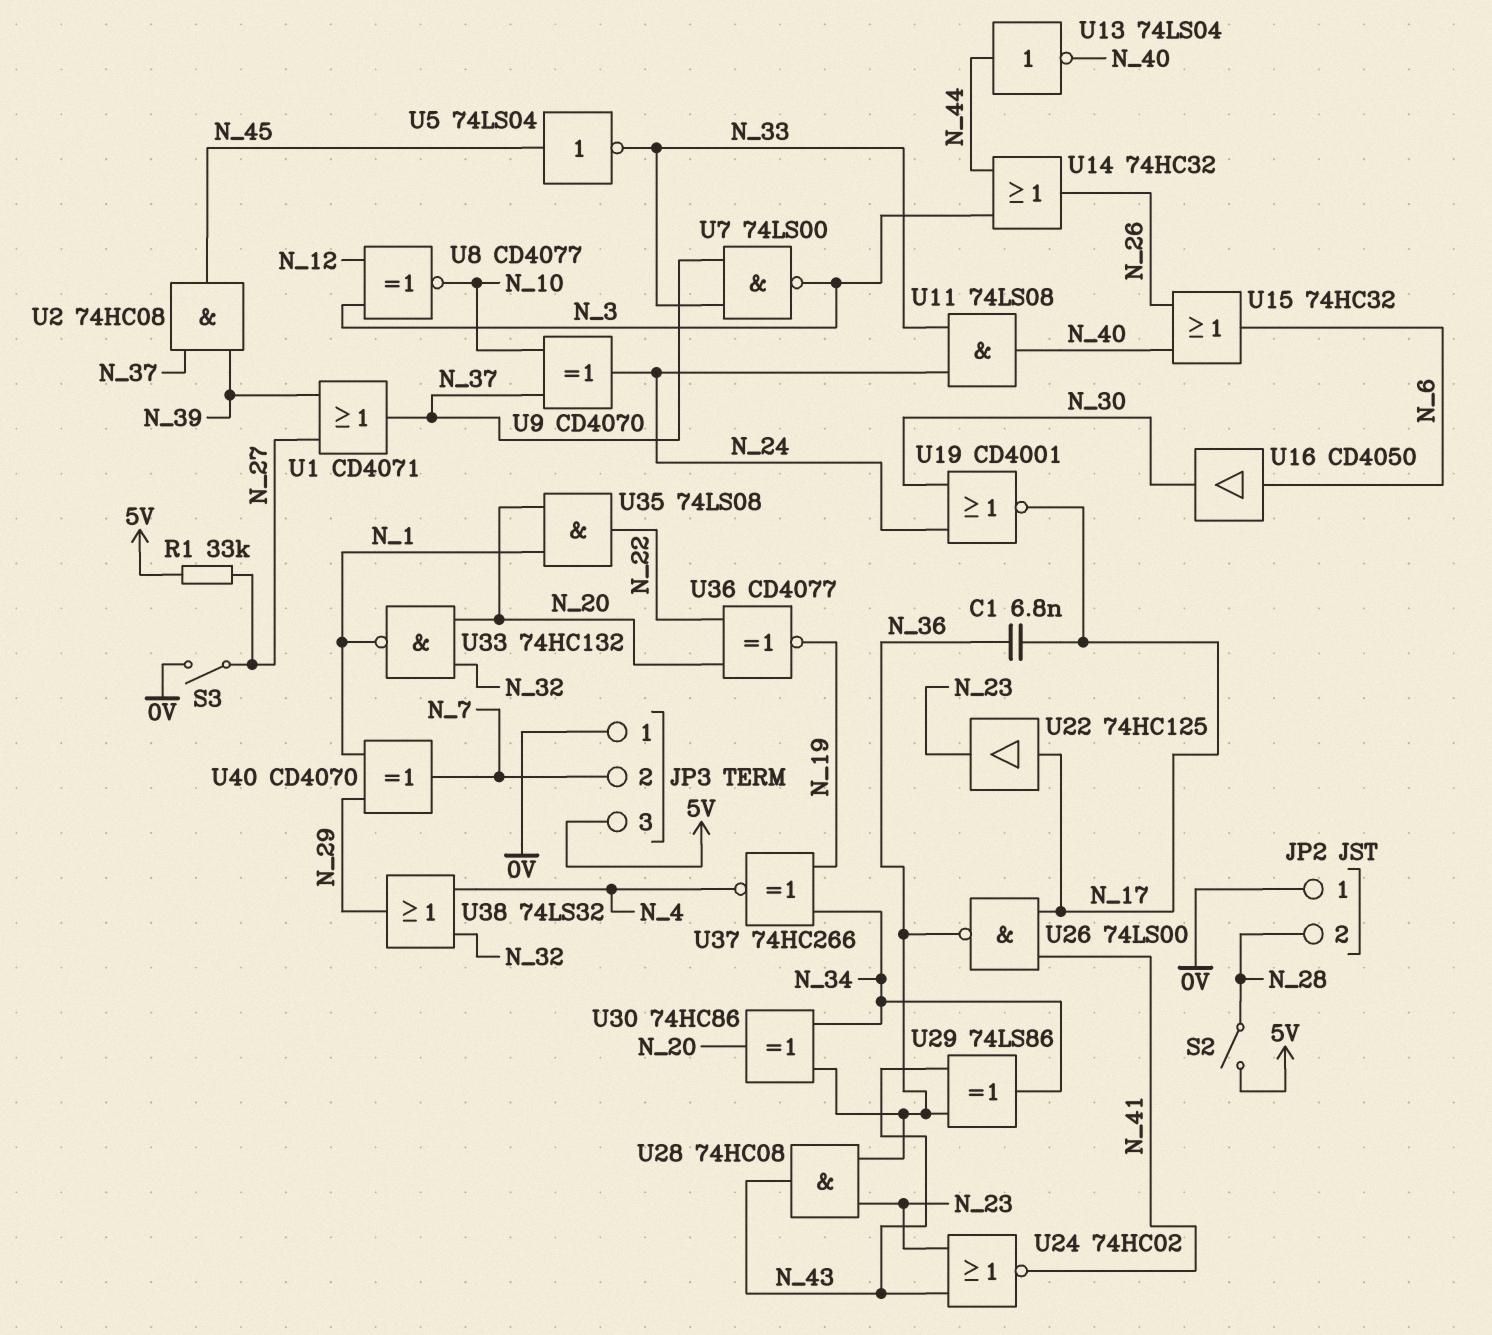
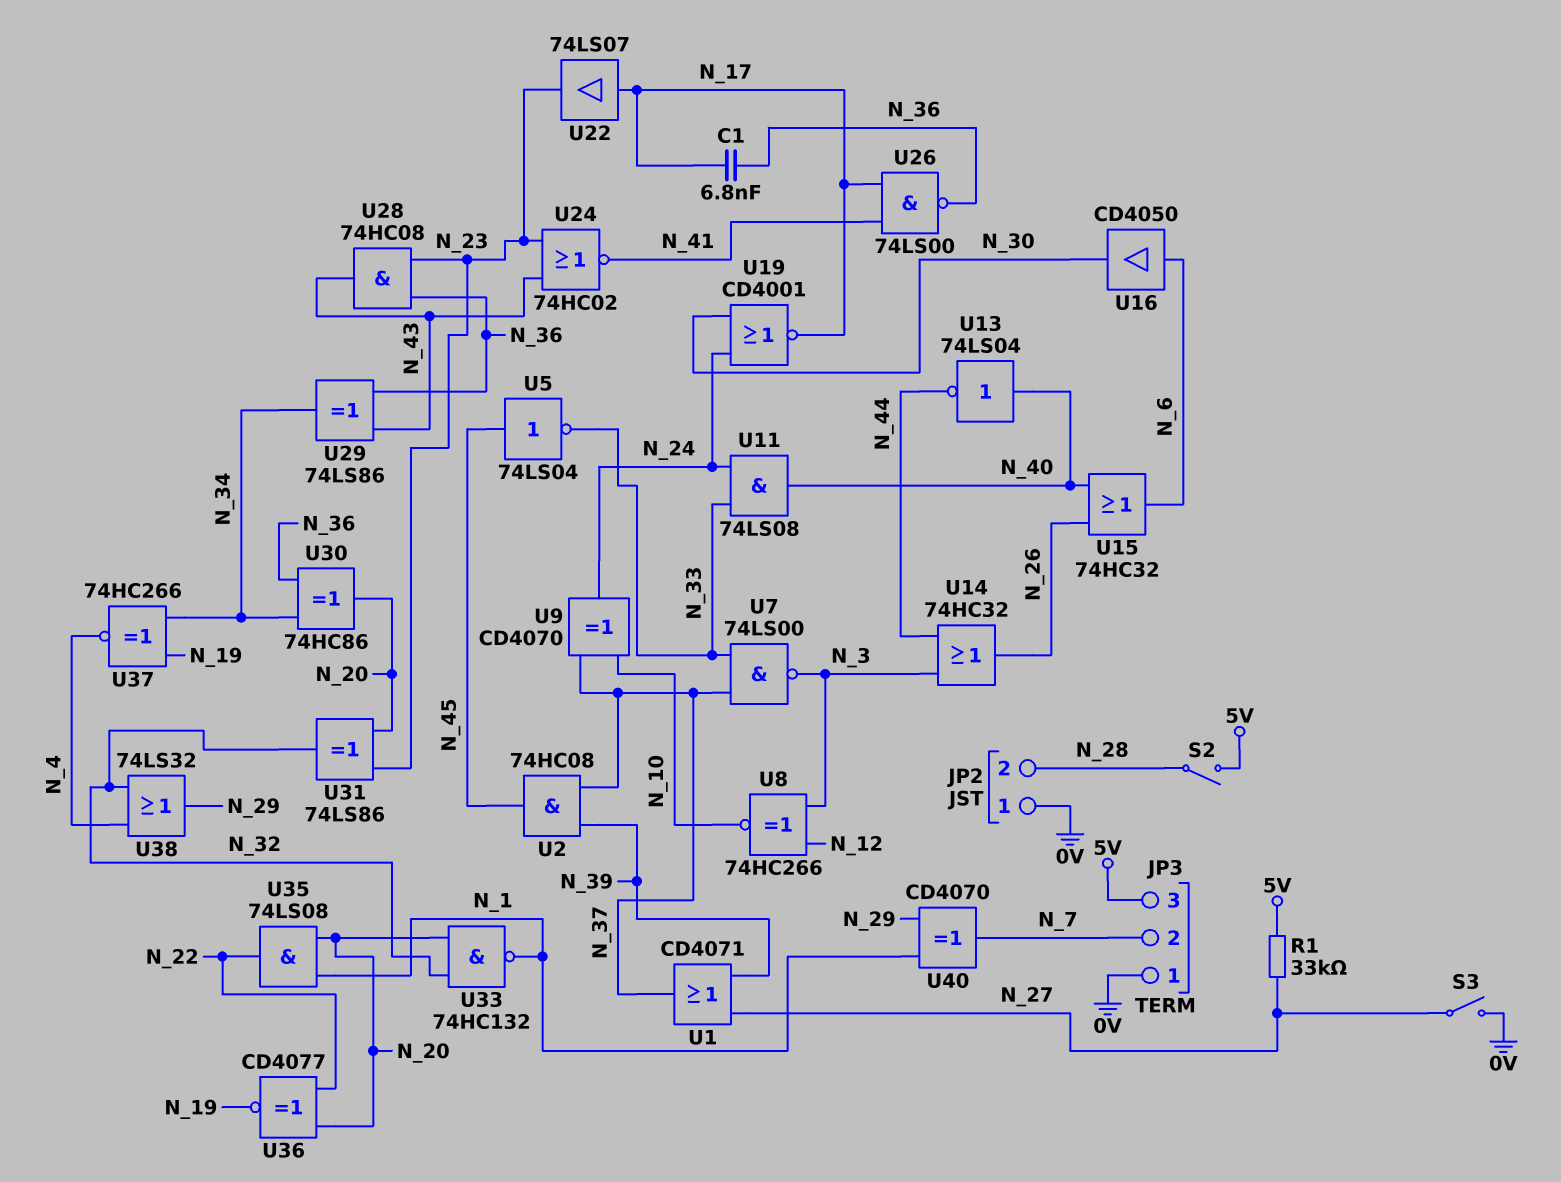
U8: XNOR CD4077 (in N_3, in N_12, out N_10) -> XNOR 74HC266 (in N_3, in N_12, out N_10)
U13: NOT 74LS04 (in N_44, out N_40) -> NOT 74LS04 (in N_40, out N_44)
U22: buffer 74HC125 (in N_17, out N_23) -> buffer 74LS07 (in N_17, out N_23)
U31: none -> XOR 74LS86 (in N_20, in N_23, out N_32)

